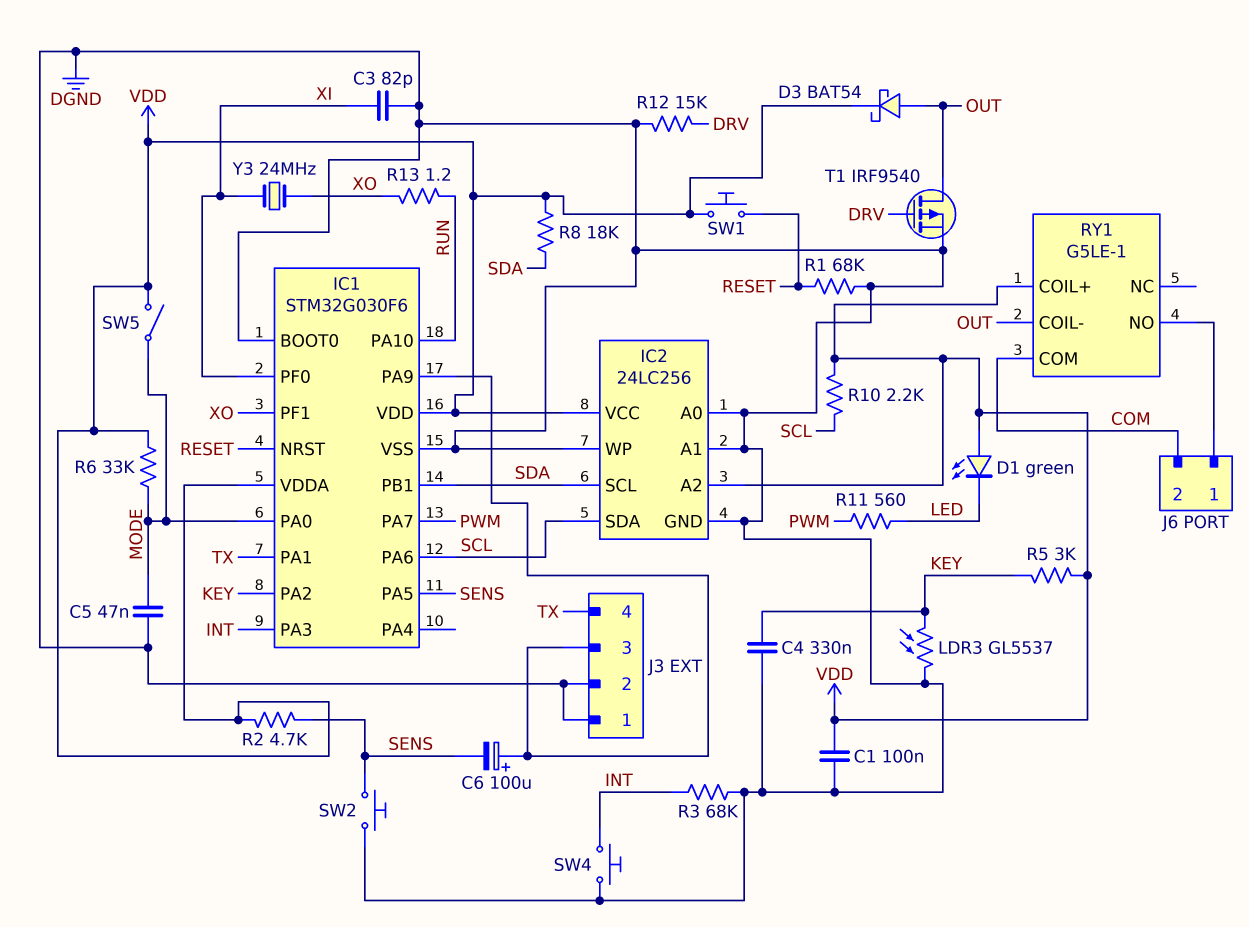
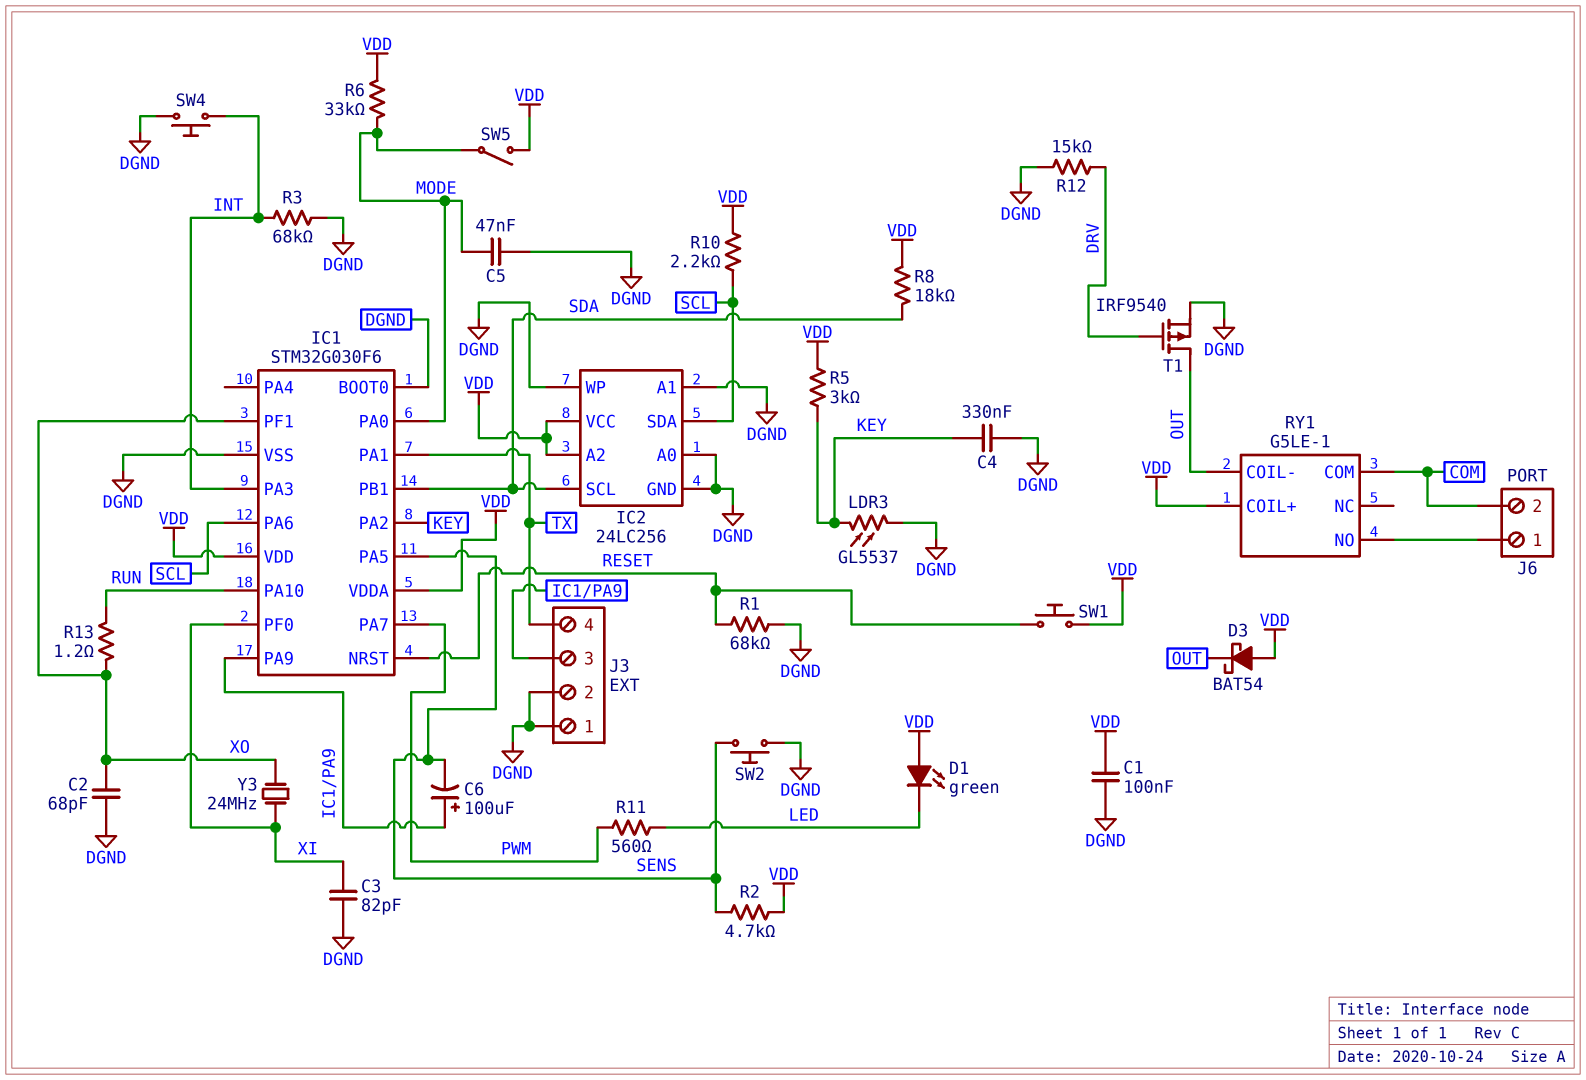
C2: none -> 68pF (DGND, XO)
D3: schottky BAT54 (A OUT, K VDD) -> schottky BAT54 (A VDD, K OUT)

